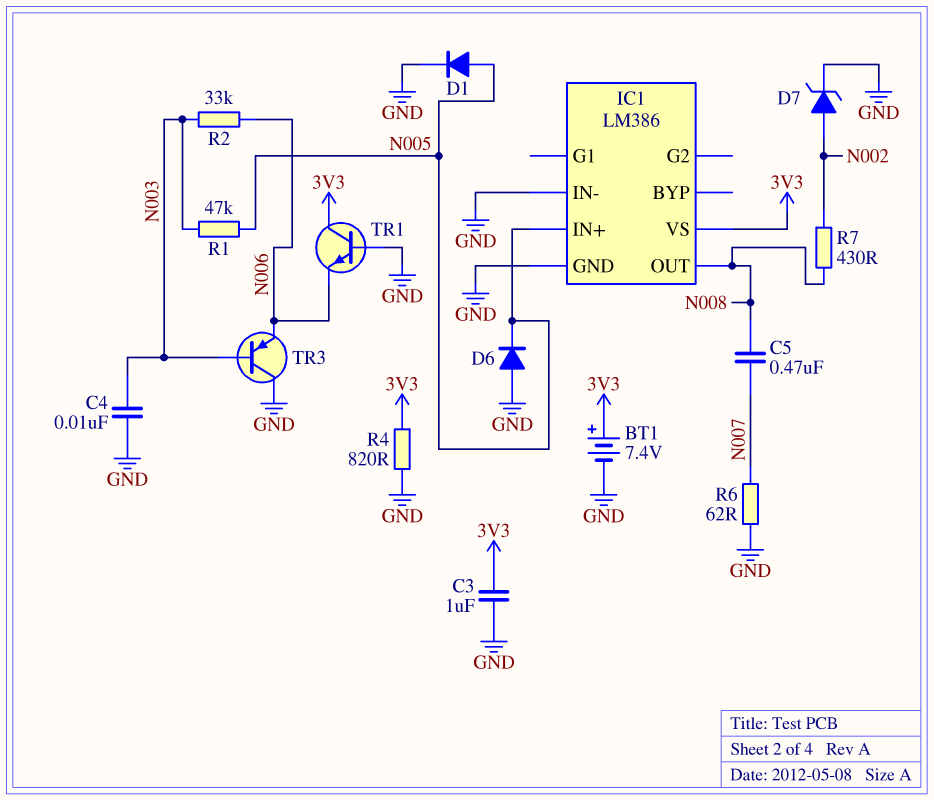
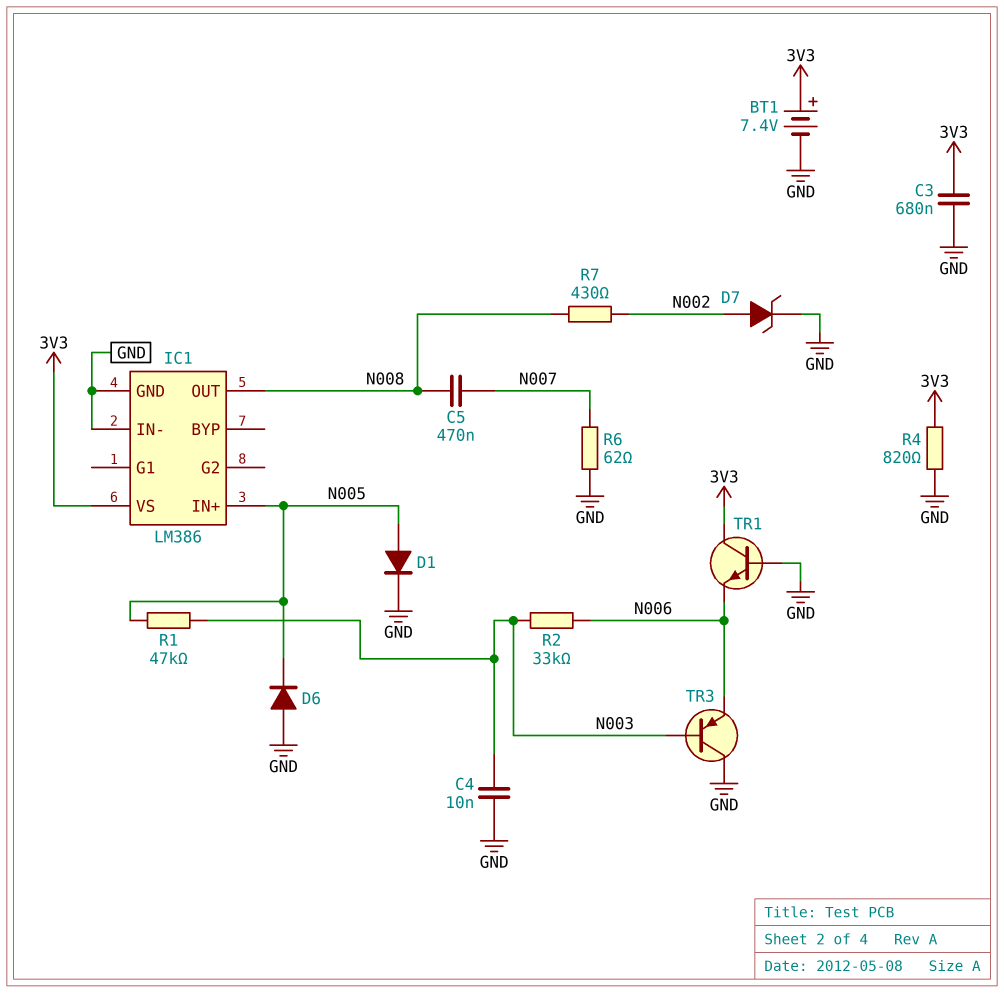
C3: 1uF (3V3, GND) -> 680nF (3V3, GND)

